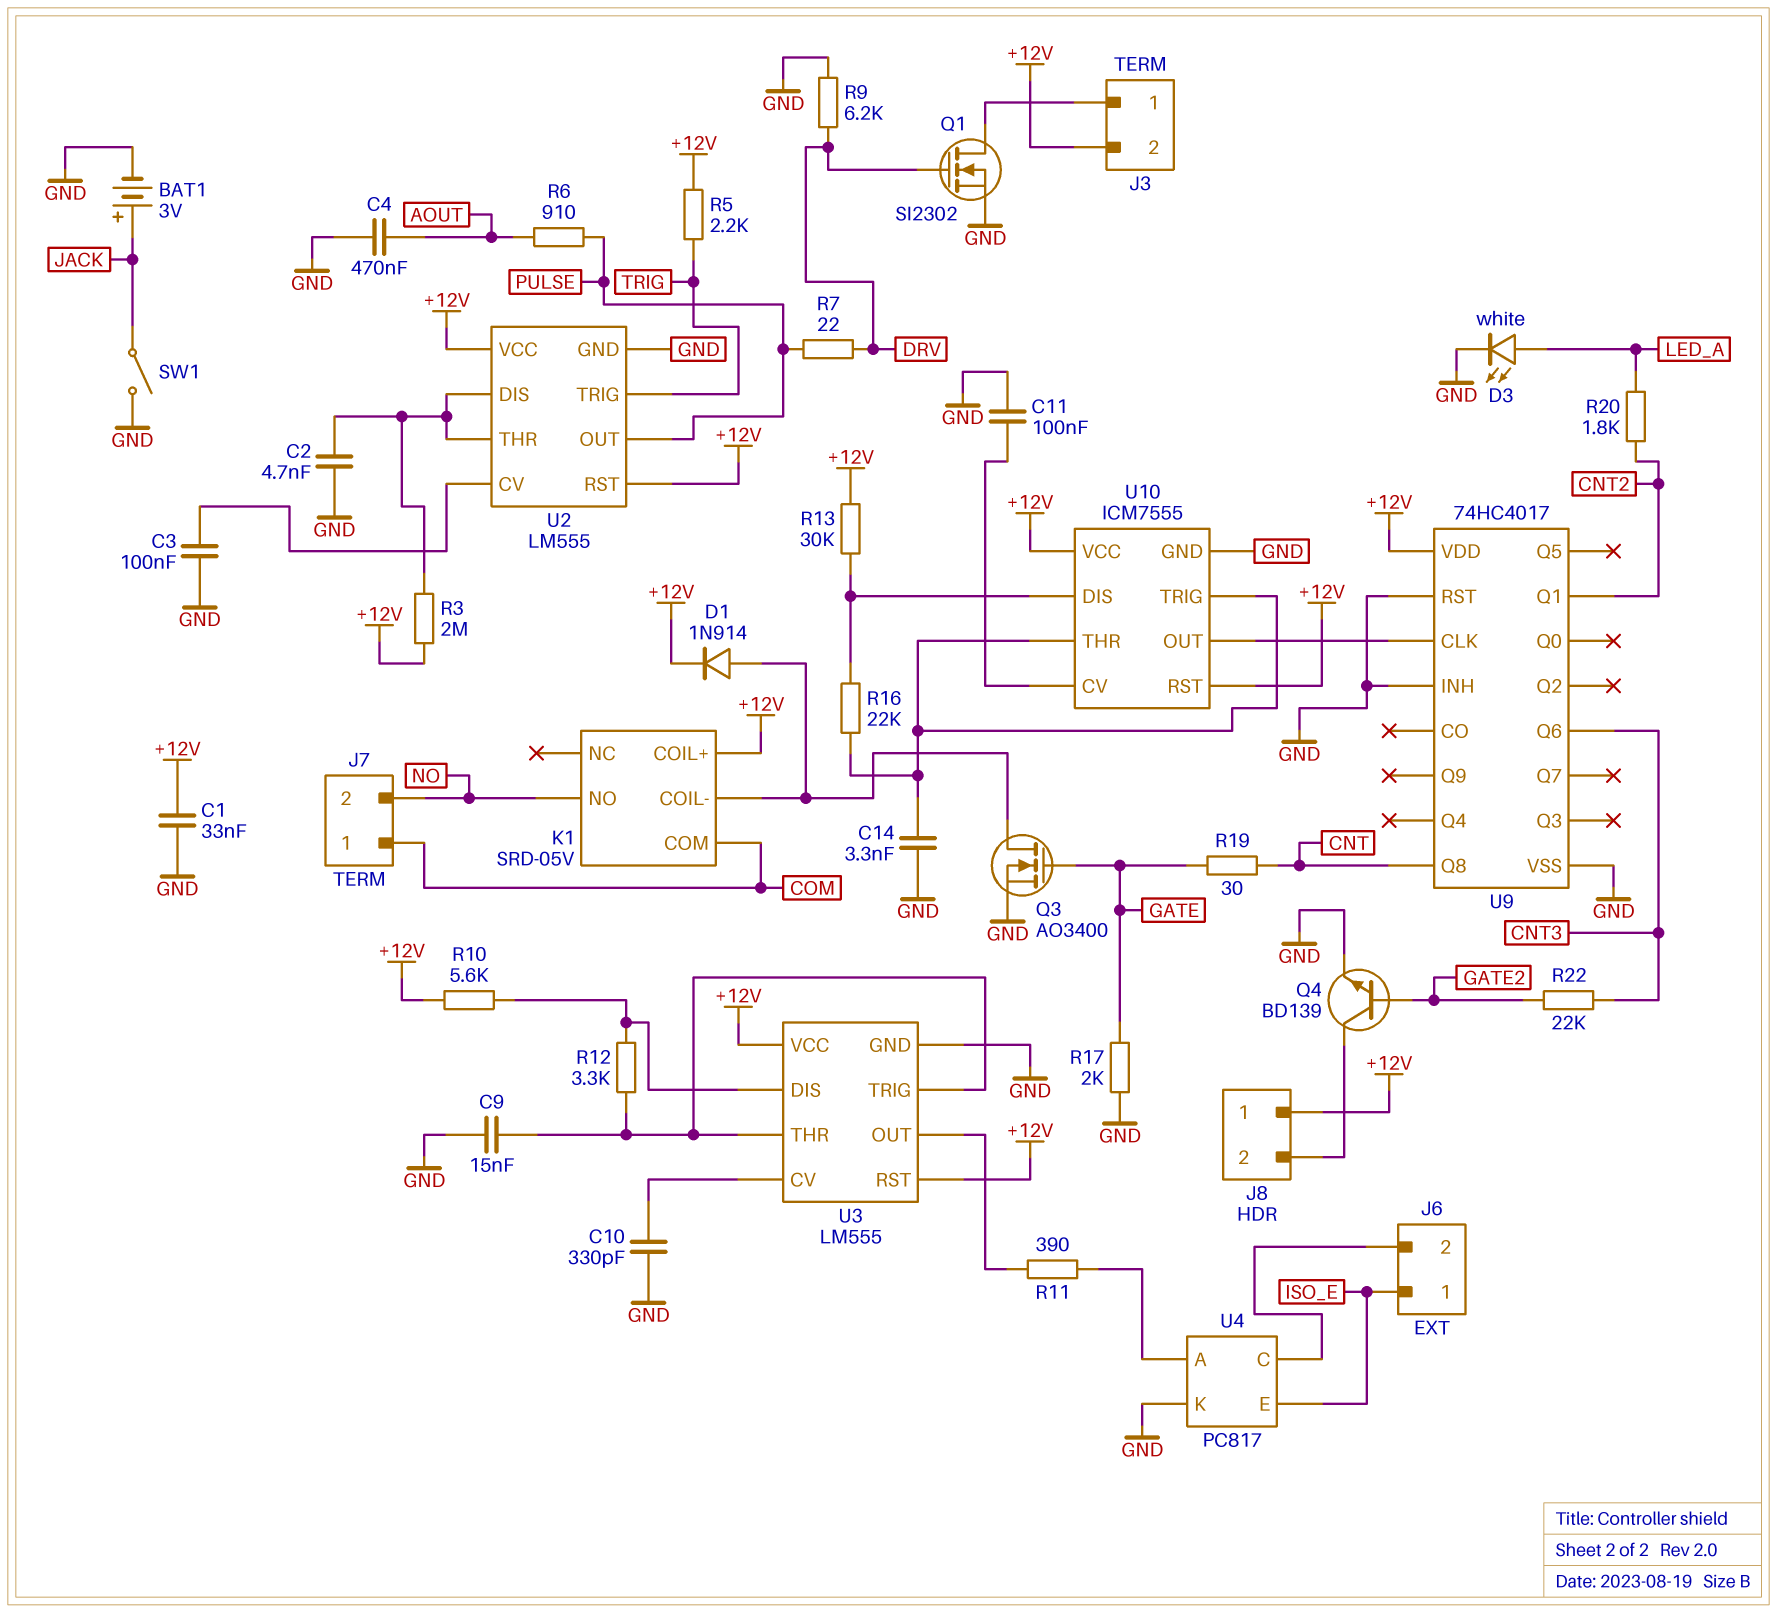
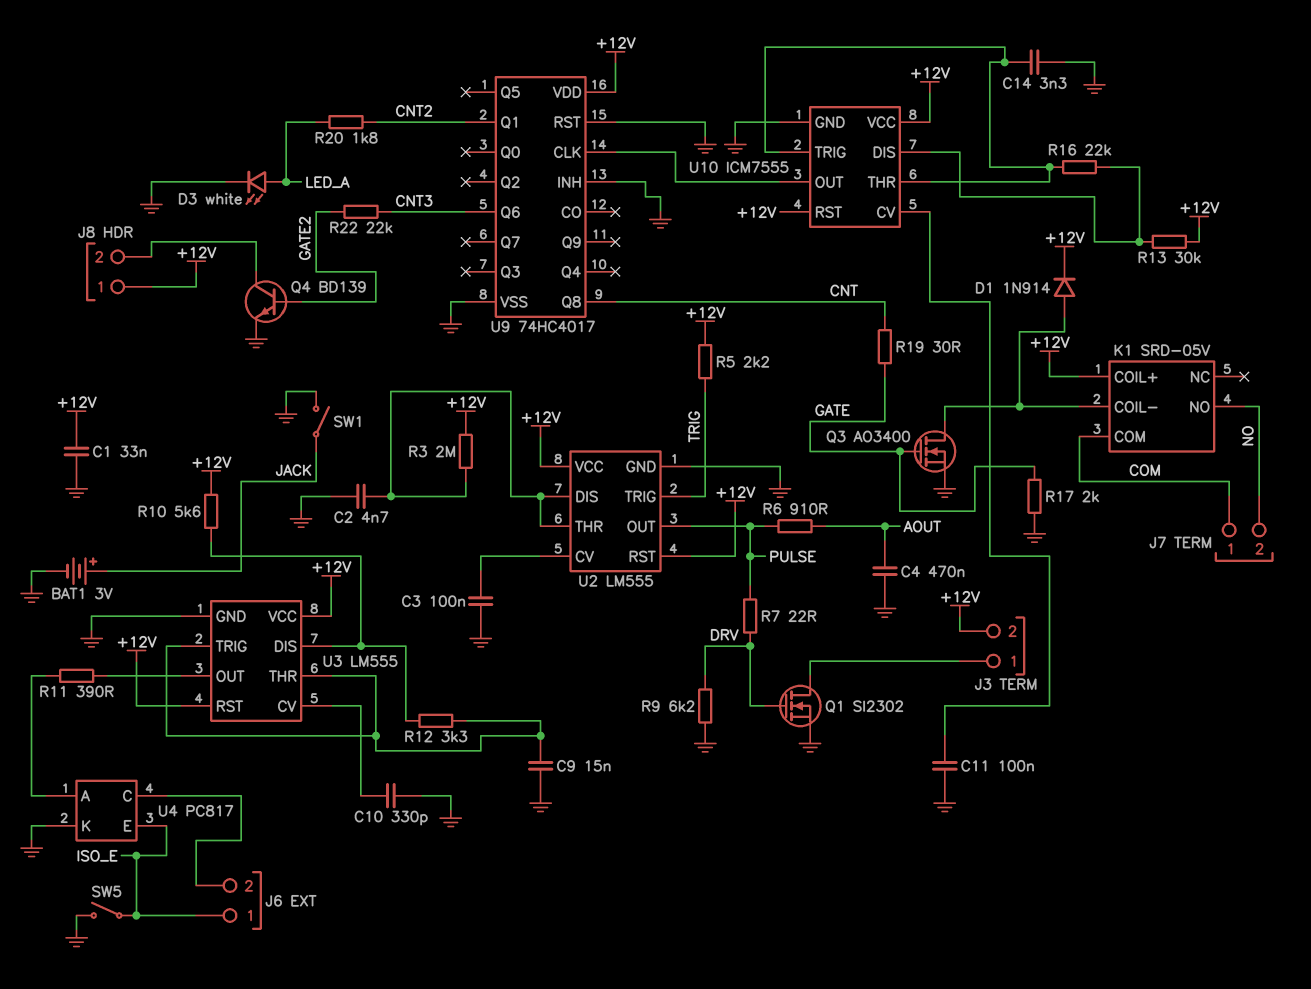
SW5: none -> switch (GND, ISO_E)

